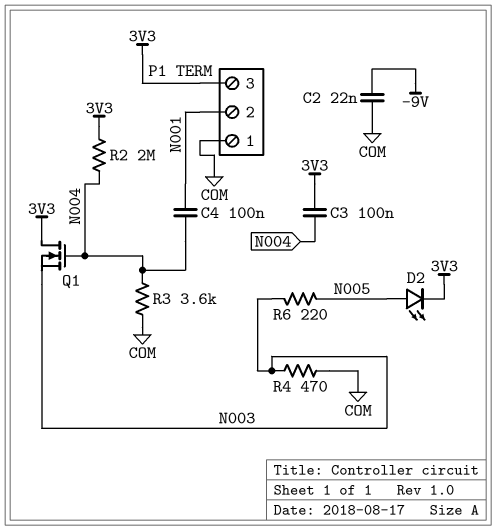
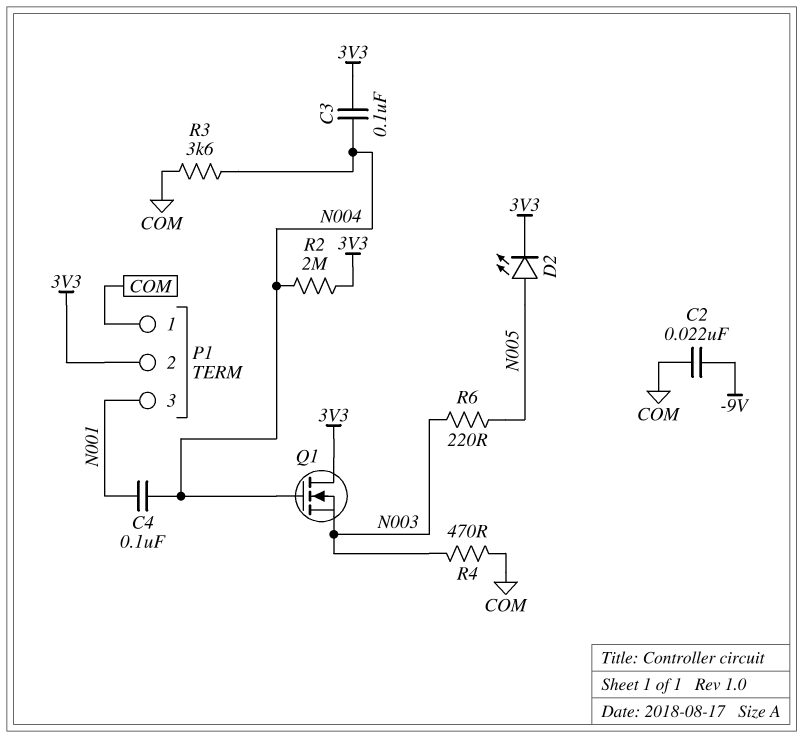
P1 pin 2: N001 -> 3V3
P1 pin 3: 3V3 -> N001

